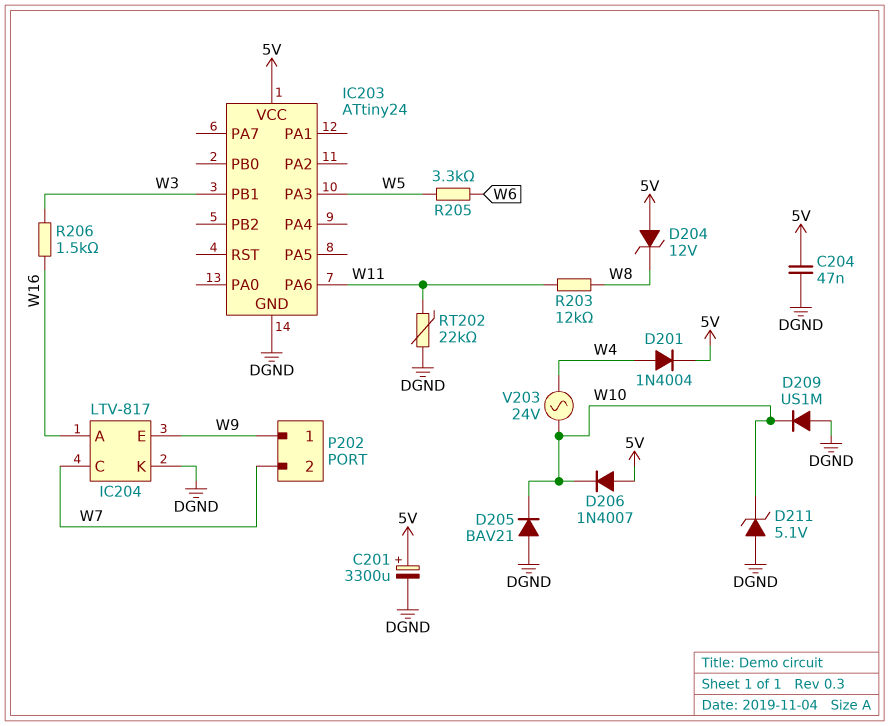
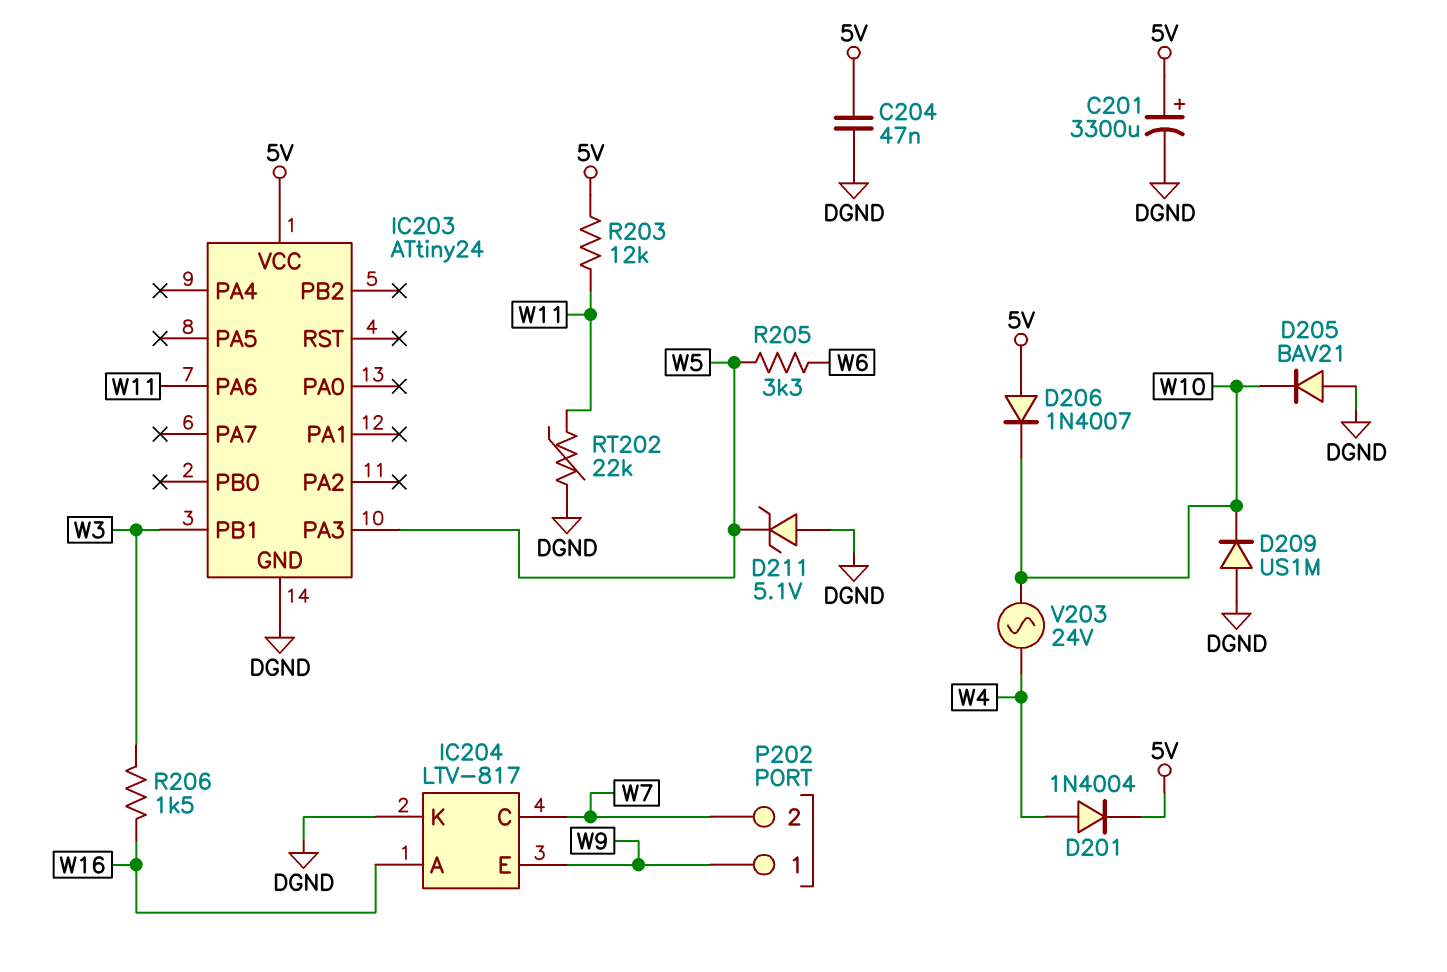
D204: zener 12V (A 5V, K W8) -> none
D211: zener 5.1V (A DGND, K W10) -> zener 5.1V (A DGND, K W5)
R203: 12k (W8, W11) -> 12k (5V, W11)

